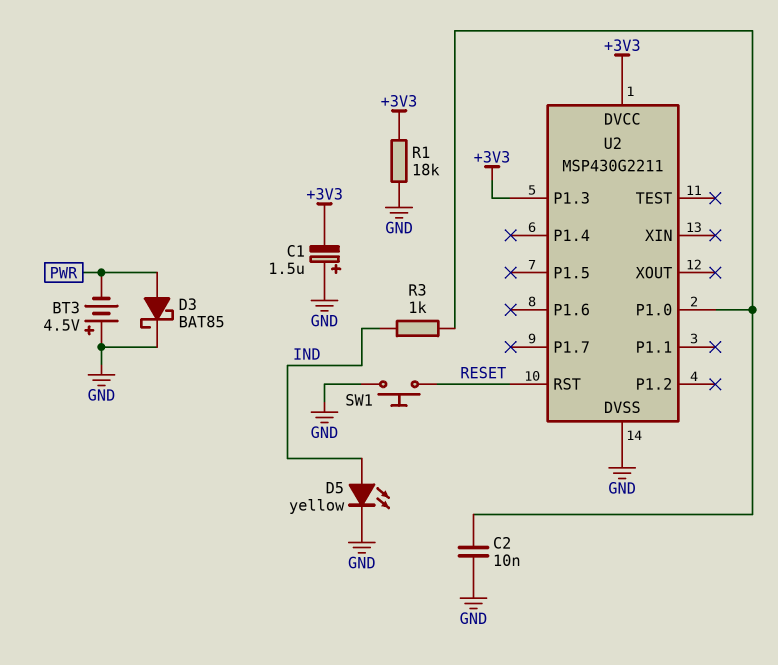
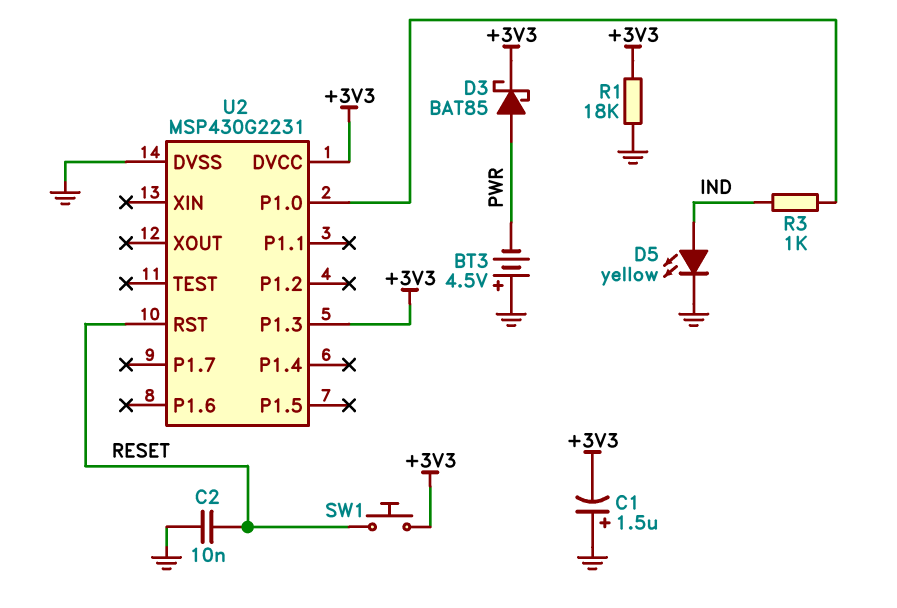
C2: 10nF (GND, U2/P1.0) -> 10nF (GND, RESET)
D3: schottky BAT85 (A PWR, K GND) -> schottky BAT85 (A PWR, K +3V3)
SW1: button (GND, RESET) -> button (+3V3, RESET)
U2: MSP430G2211 -> MSP430G2231

